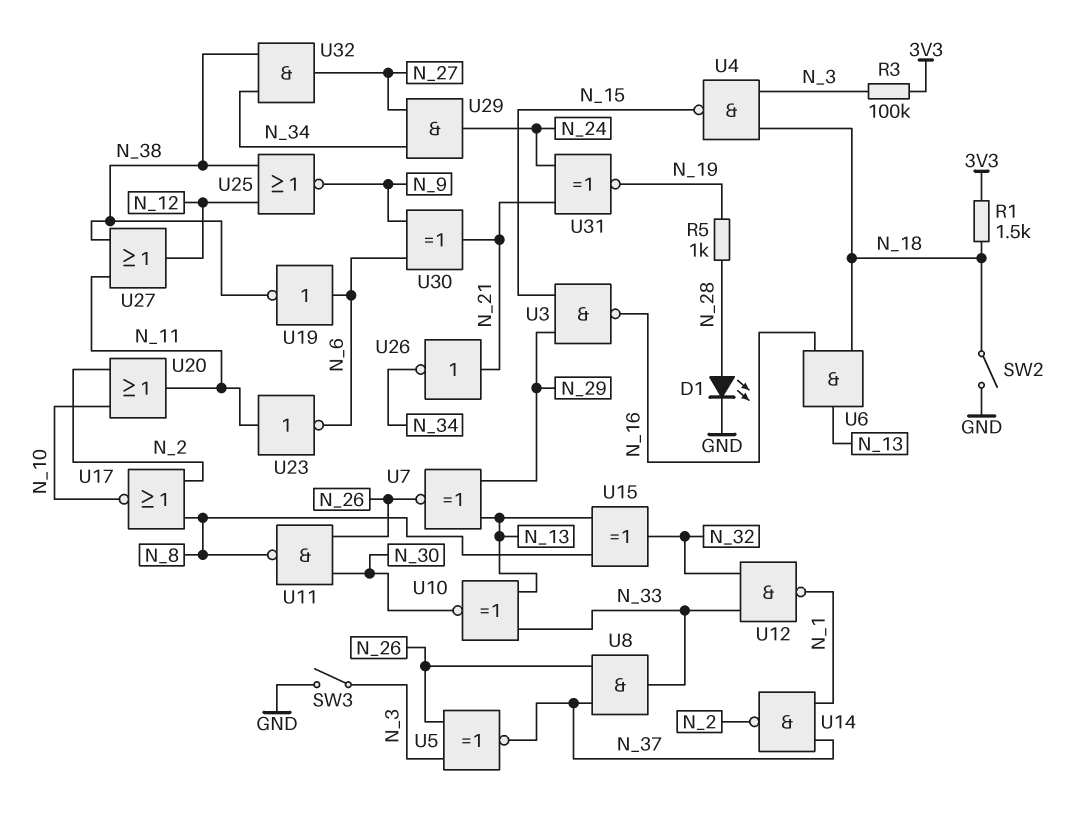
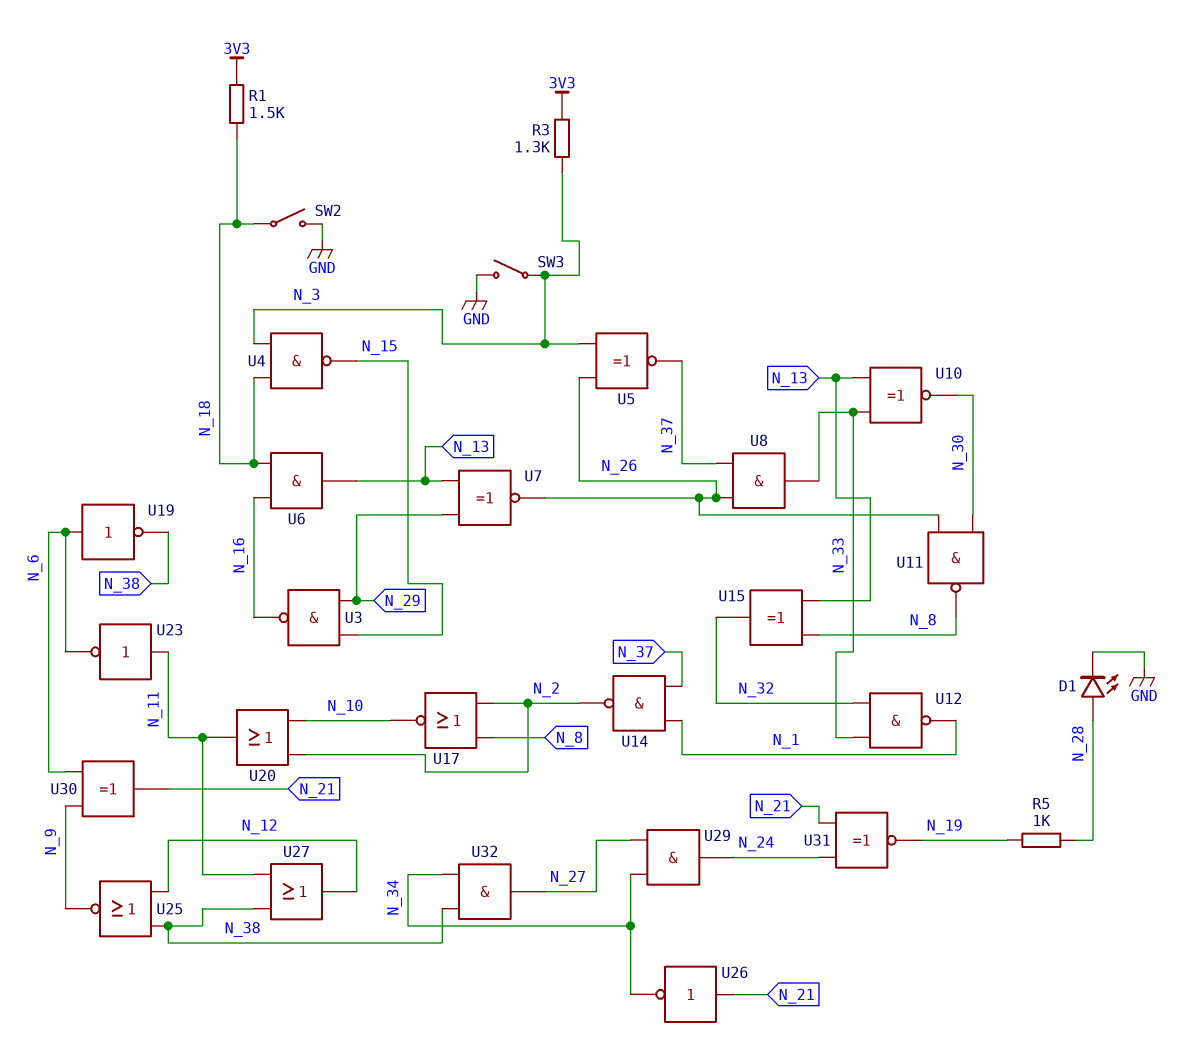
R3: 100k (3V3, N_3) -> 1.3k (3V3, N_3)

